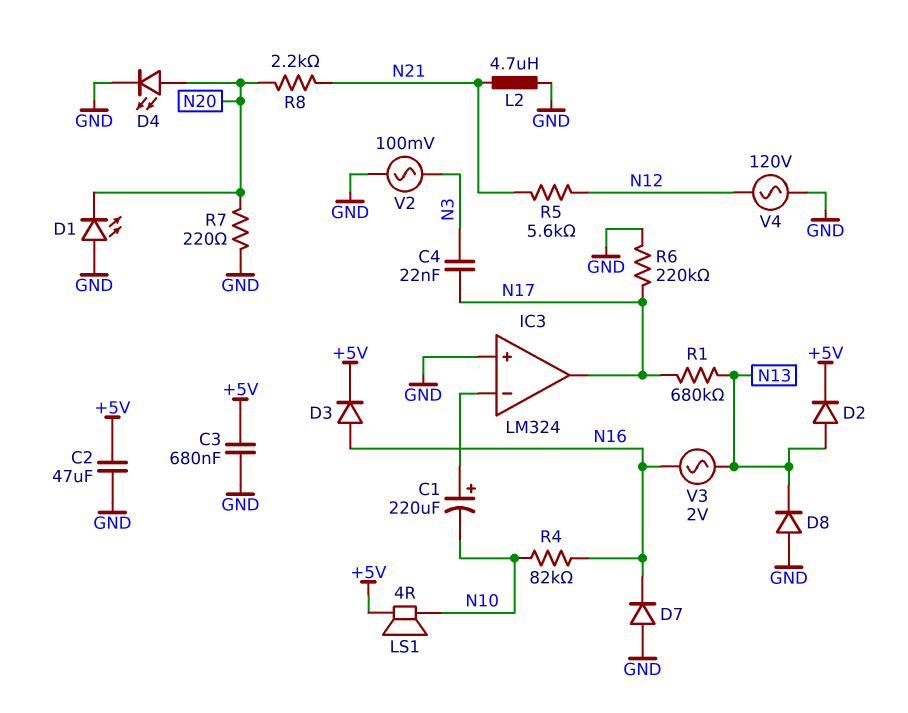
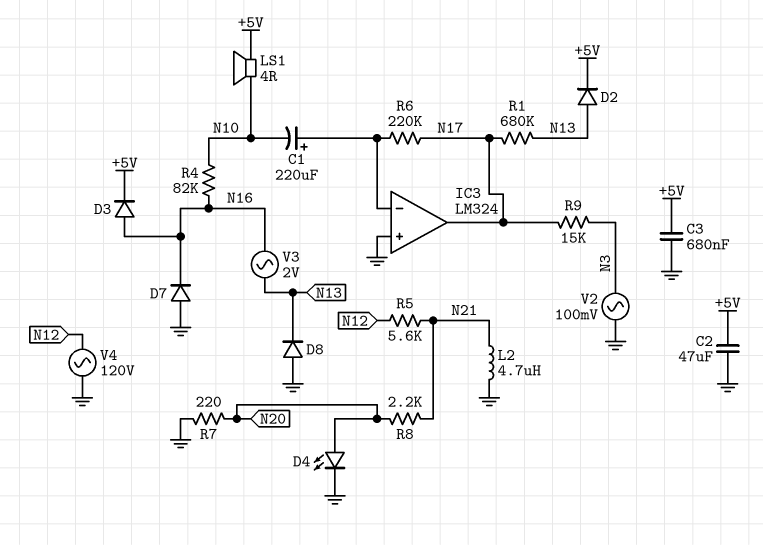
C4: 22nF (N3, N17) -> none
D1: LED (A GND, K N20) -> none
R6: 220k (GND, N17) -> 220k (IC3/in-, N17)
R9: none -> 15k (N3, N17)

